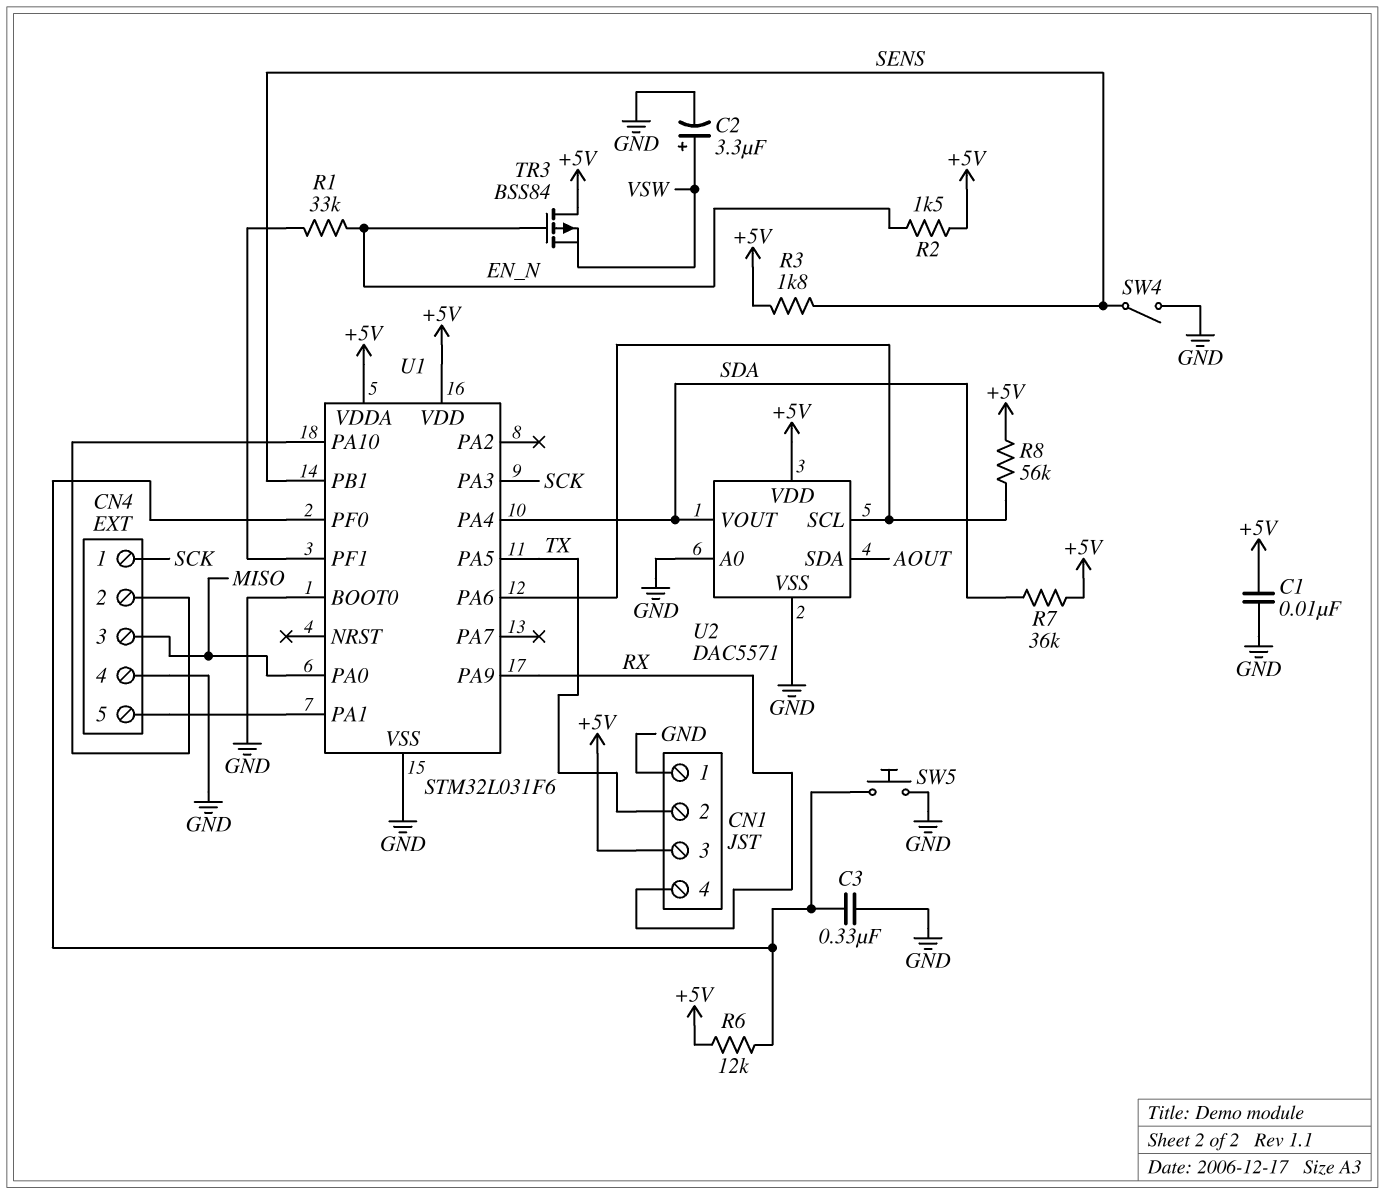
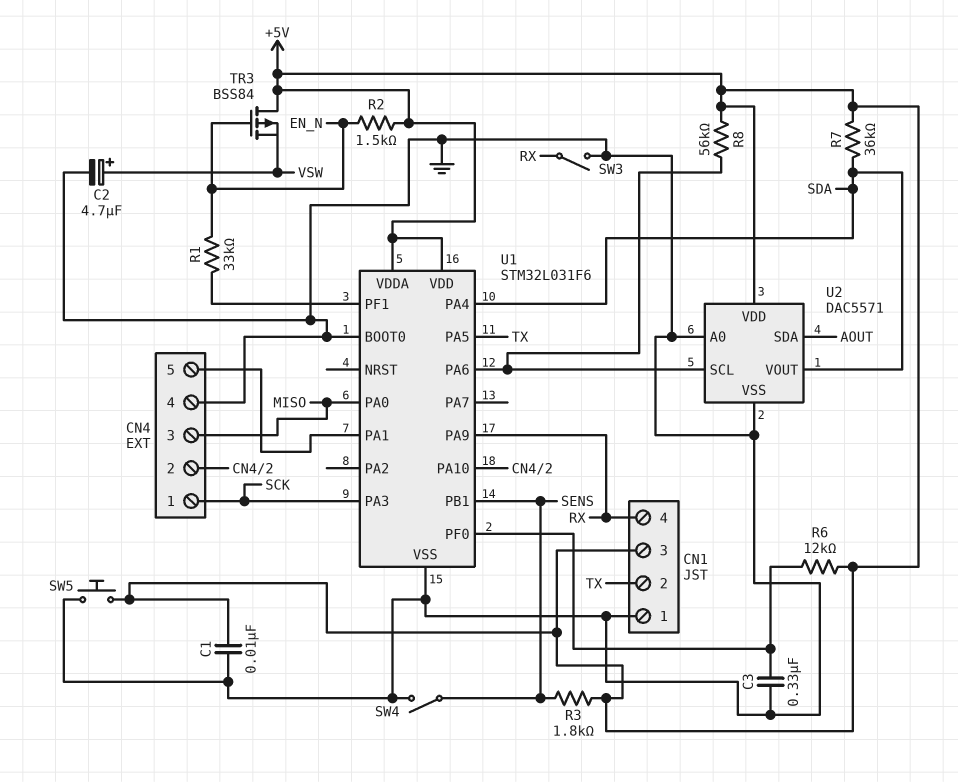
C2: 3.3uF (plus VSW, minus GND) -> 4.7uF (plus VSW, minus GND)
SW3: none -> switch (GND, RX)
SW5: button (GND, U1/PF0) -> button (+5V, GND)

